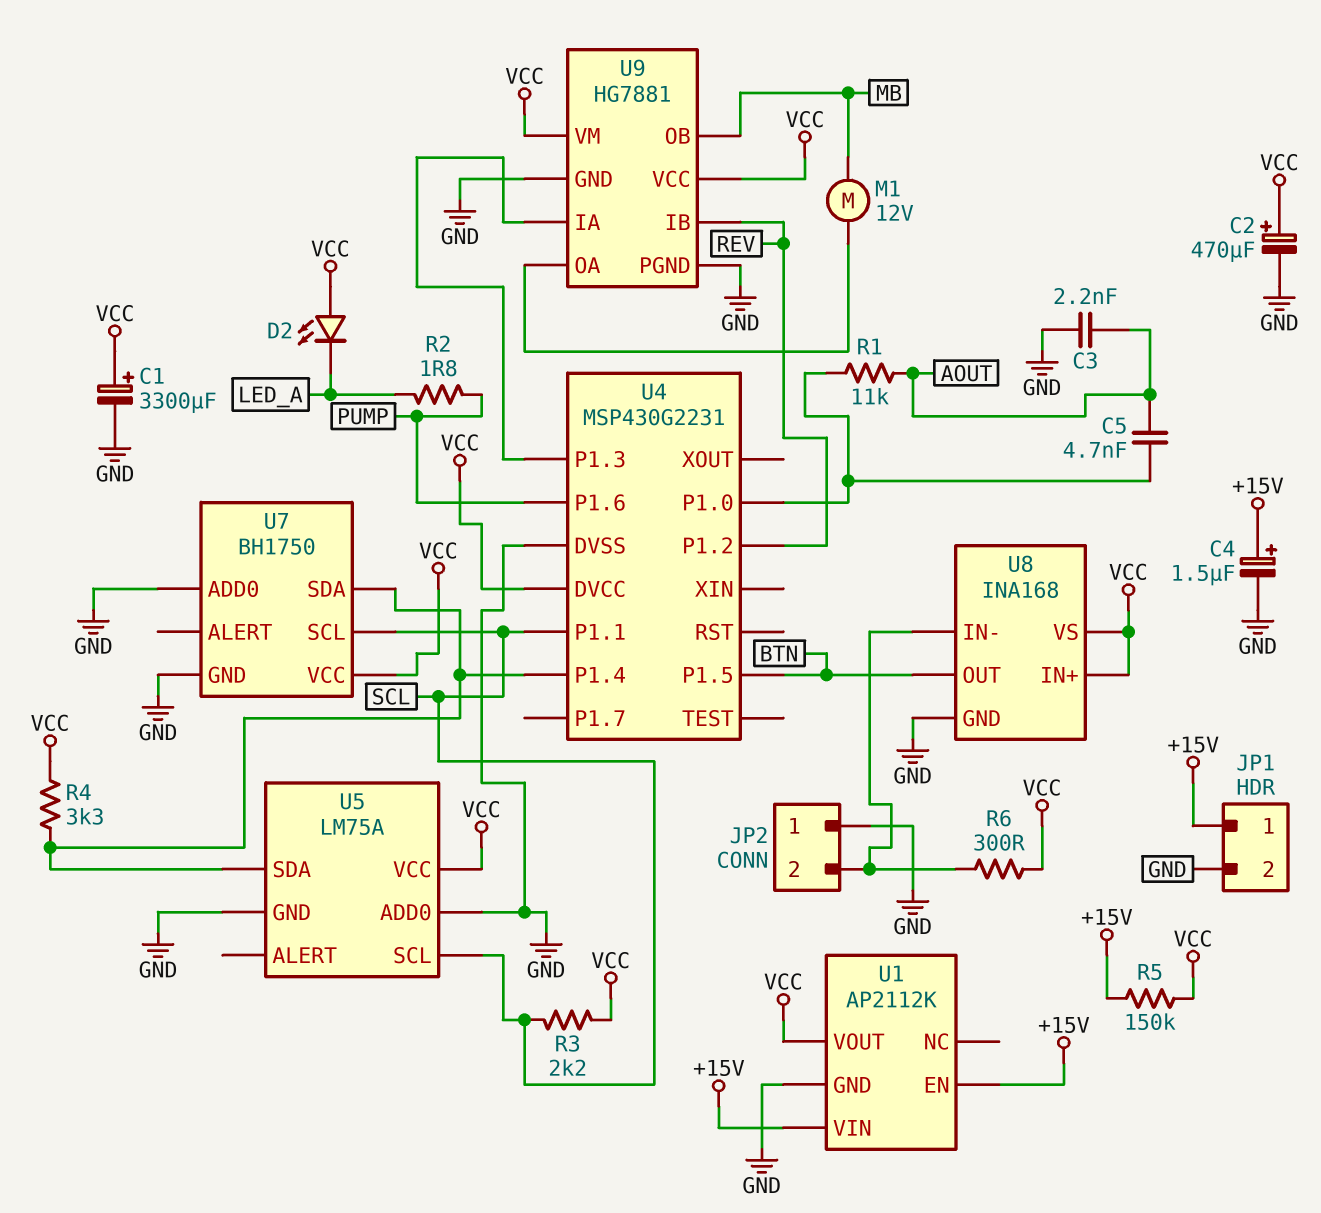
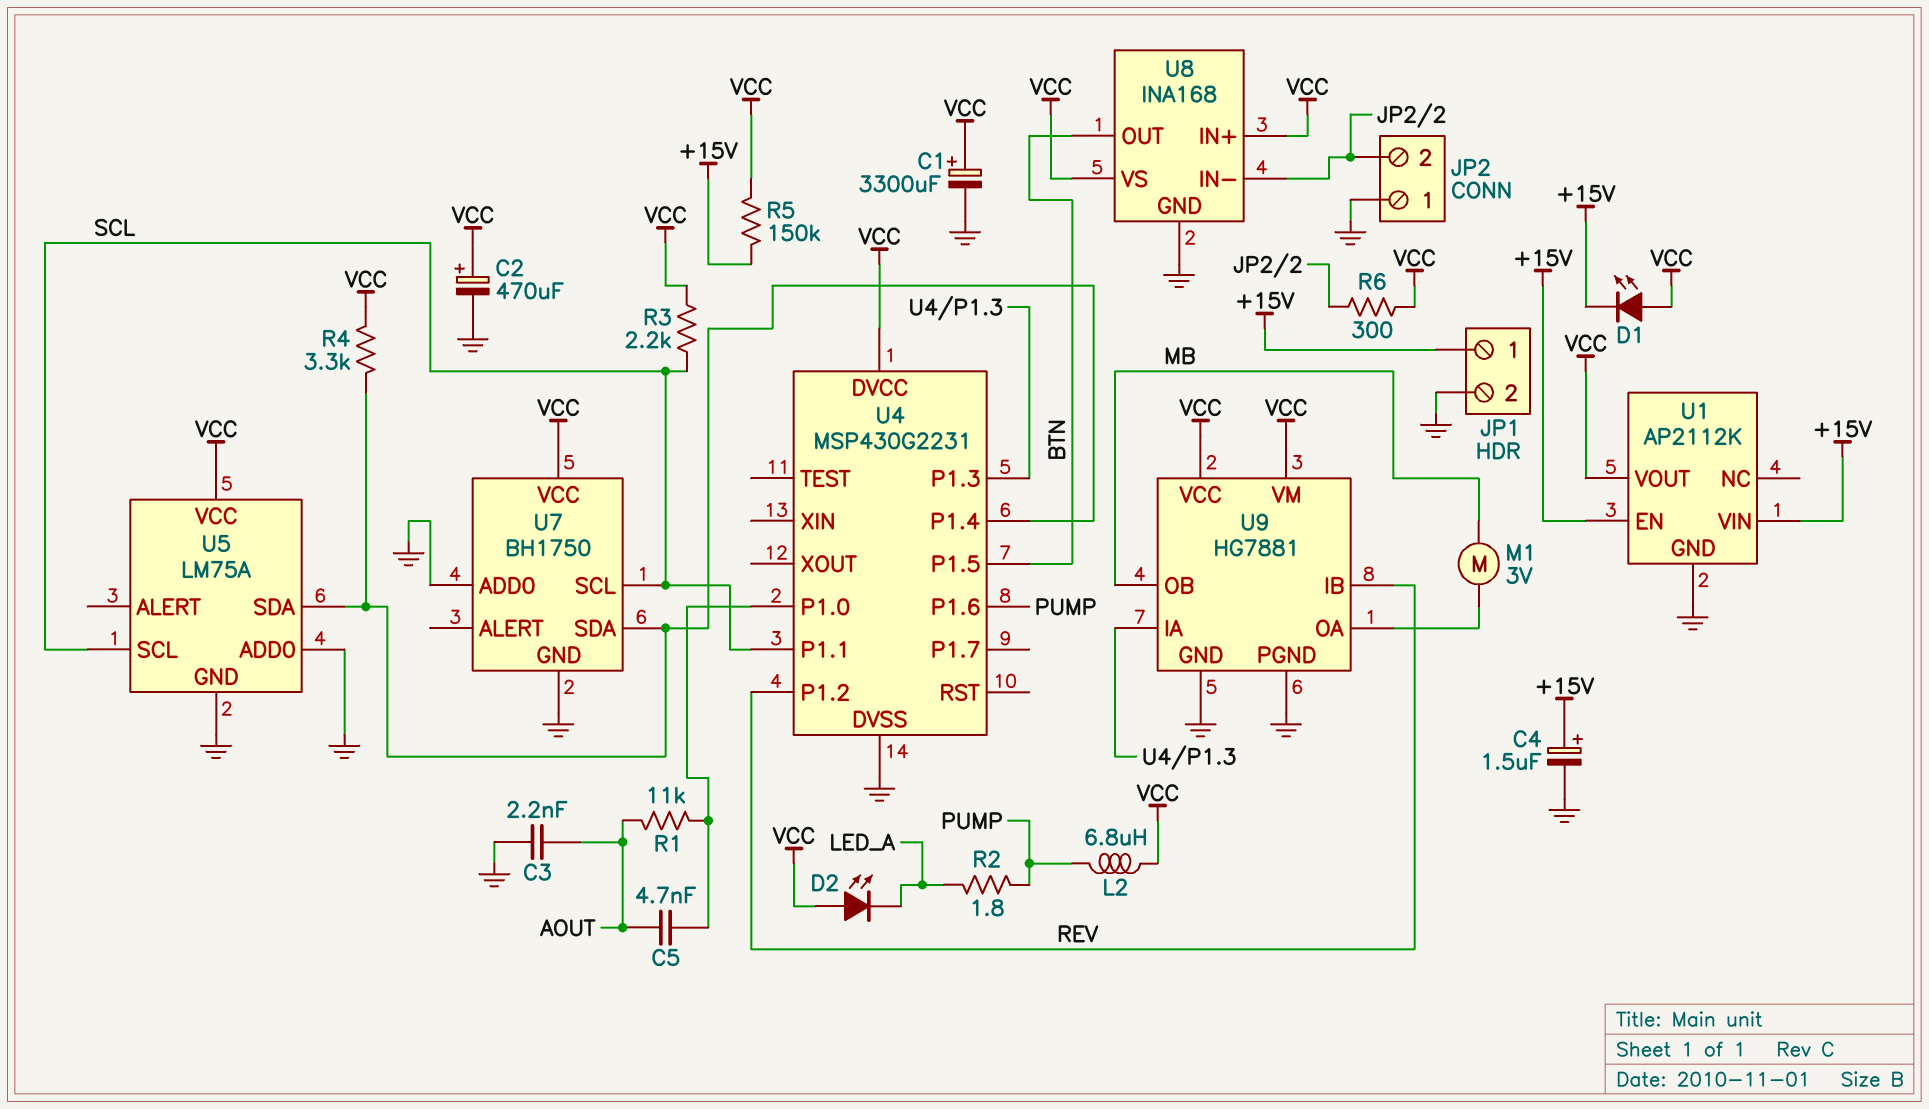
D1: none -> LED (A VCC, K +15V)
L2: none -> 6.8uH (PUMP, VCC)
M1: motor 12V (MB, U9/OA) -> motor 3V (MB, U9/OA)

